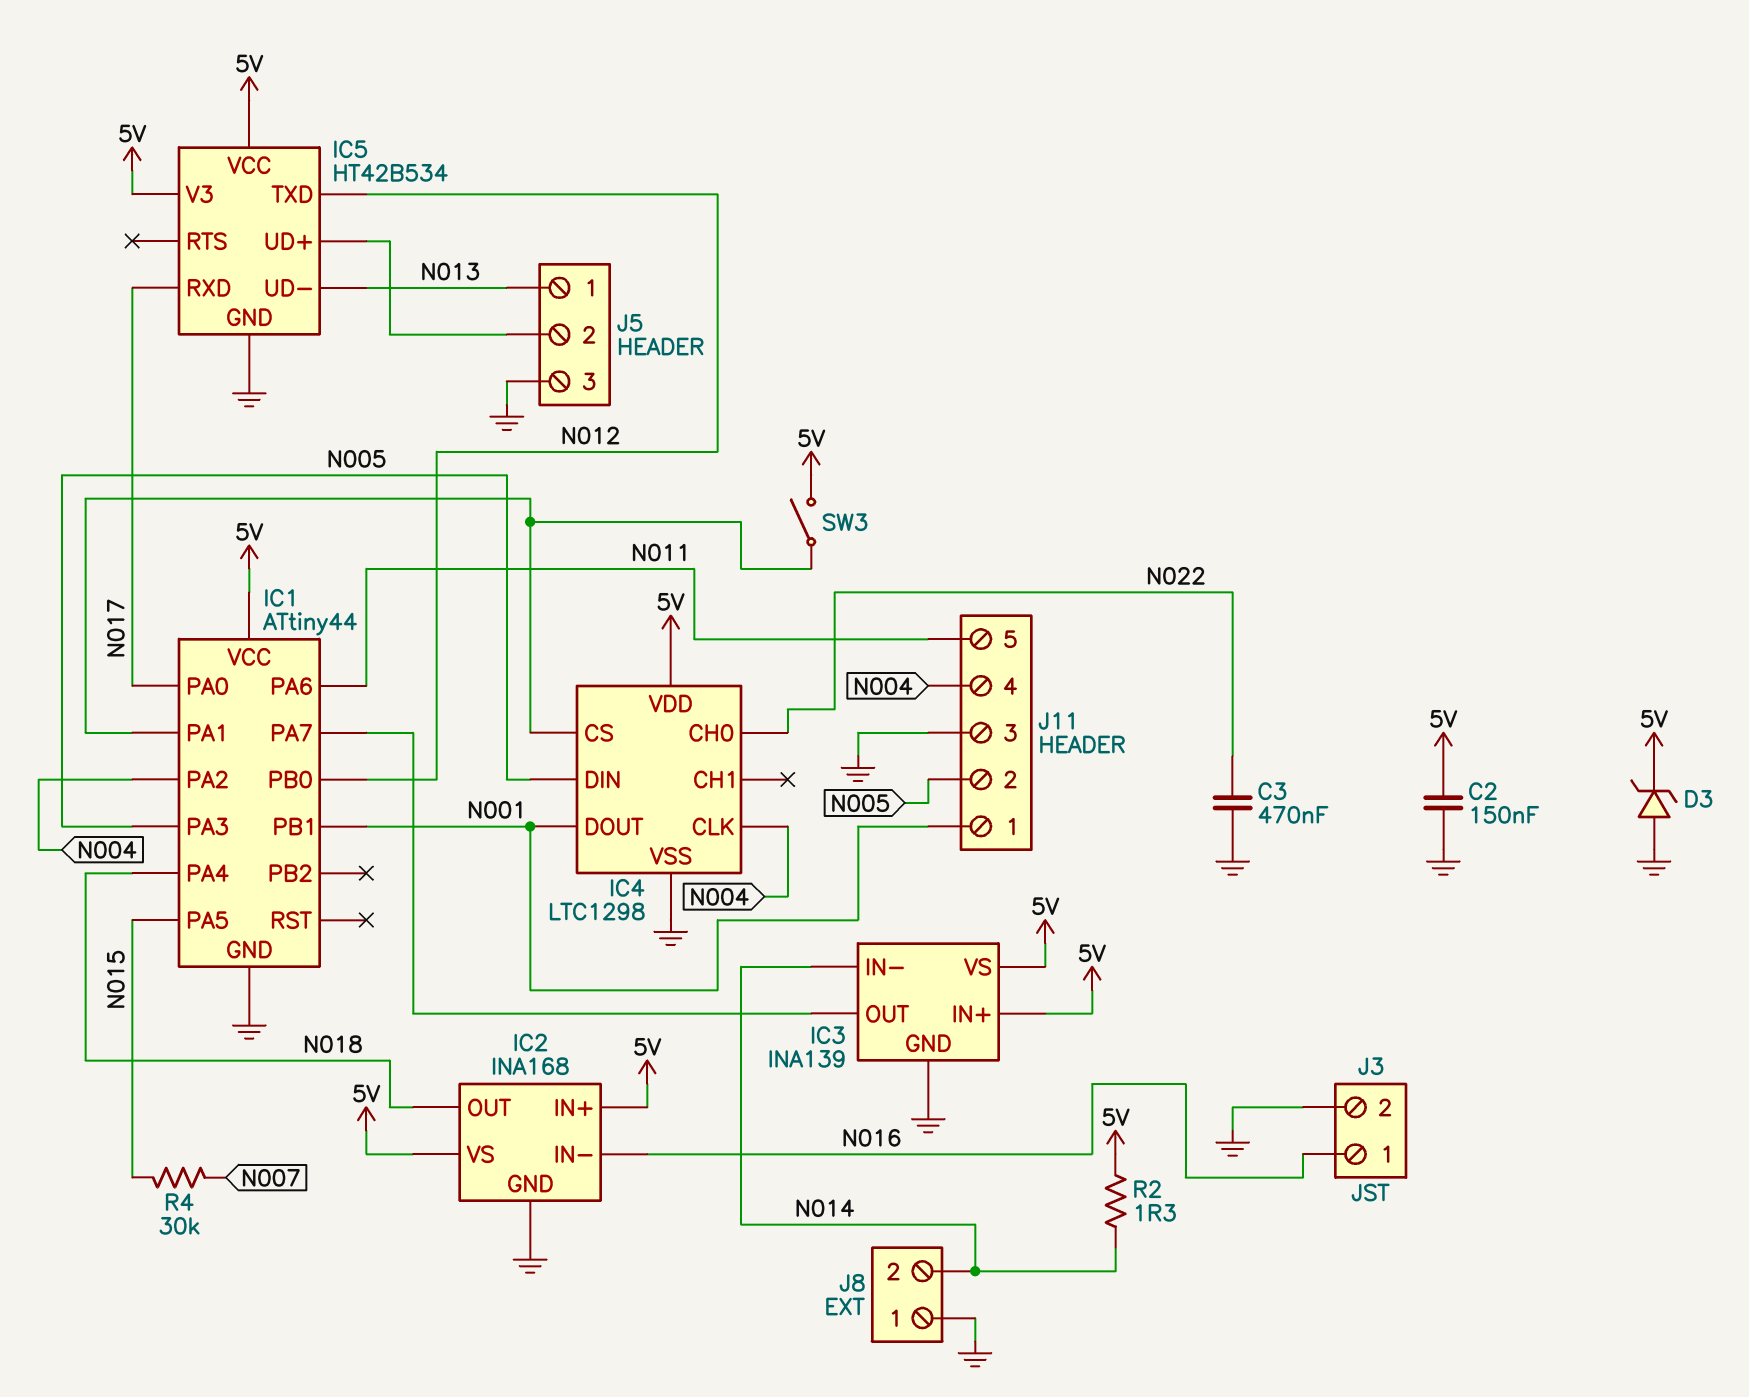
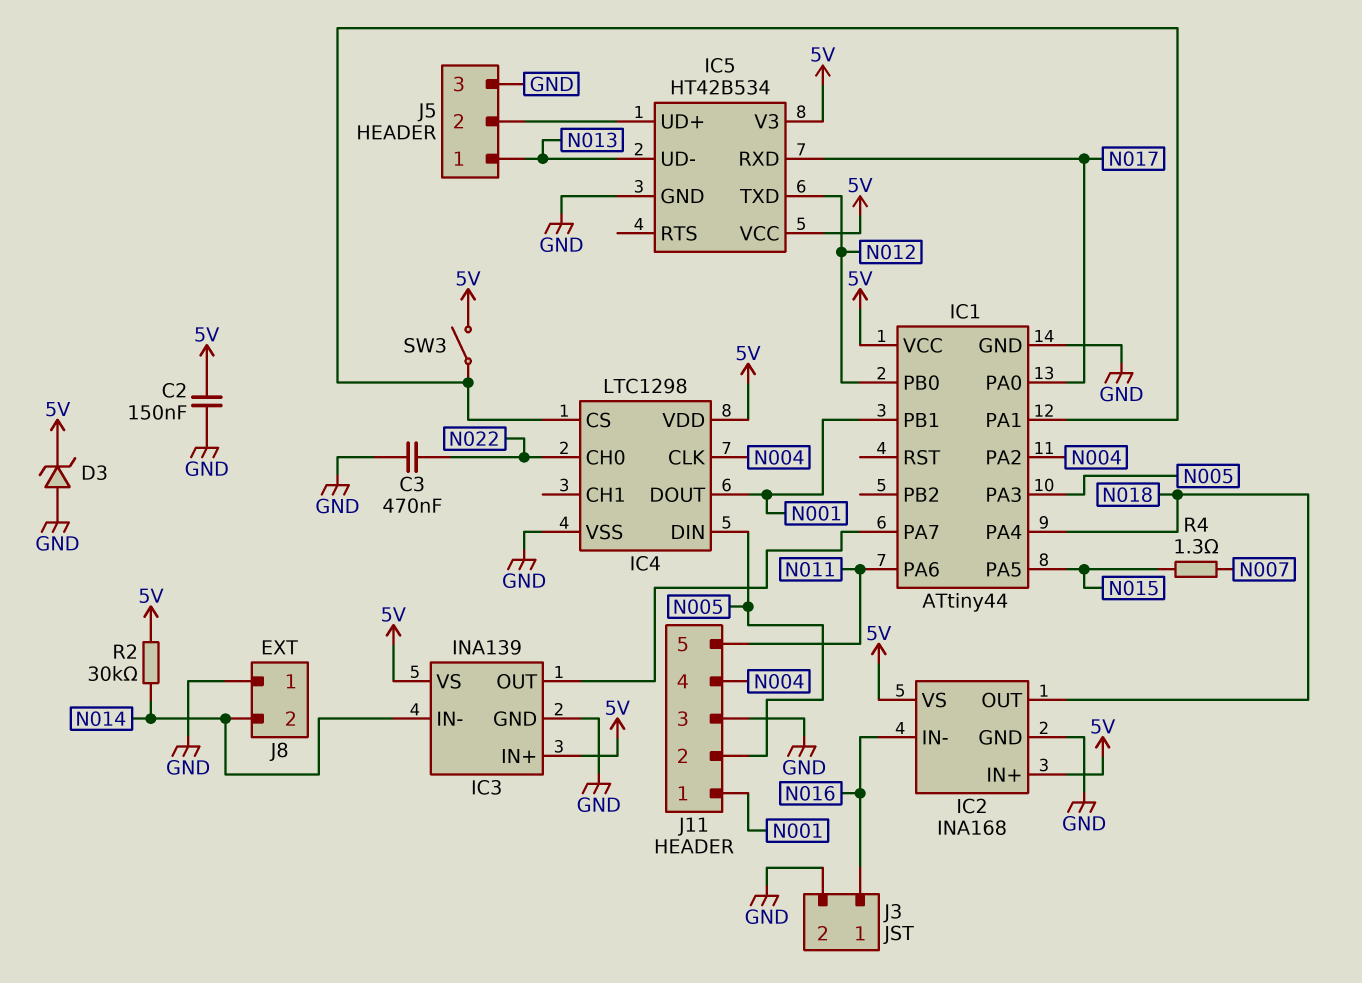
R2: 1.3 (5V, N014) -> 30k (5V, N014)
R4: 30k (N007, N015) -> 1.3 (N007, N015)

